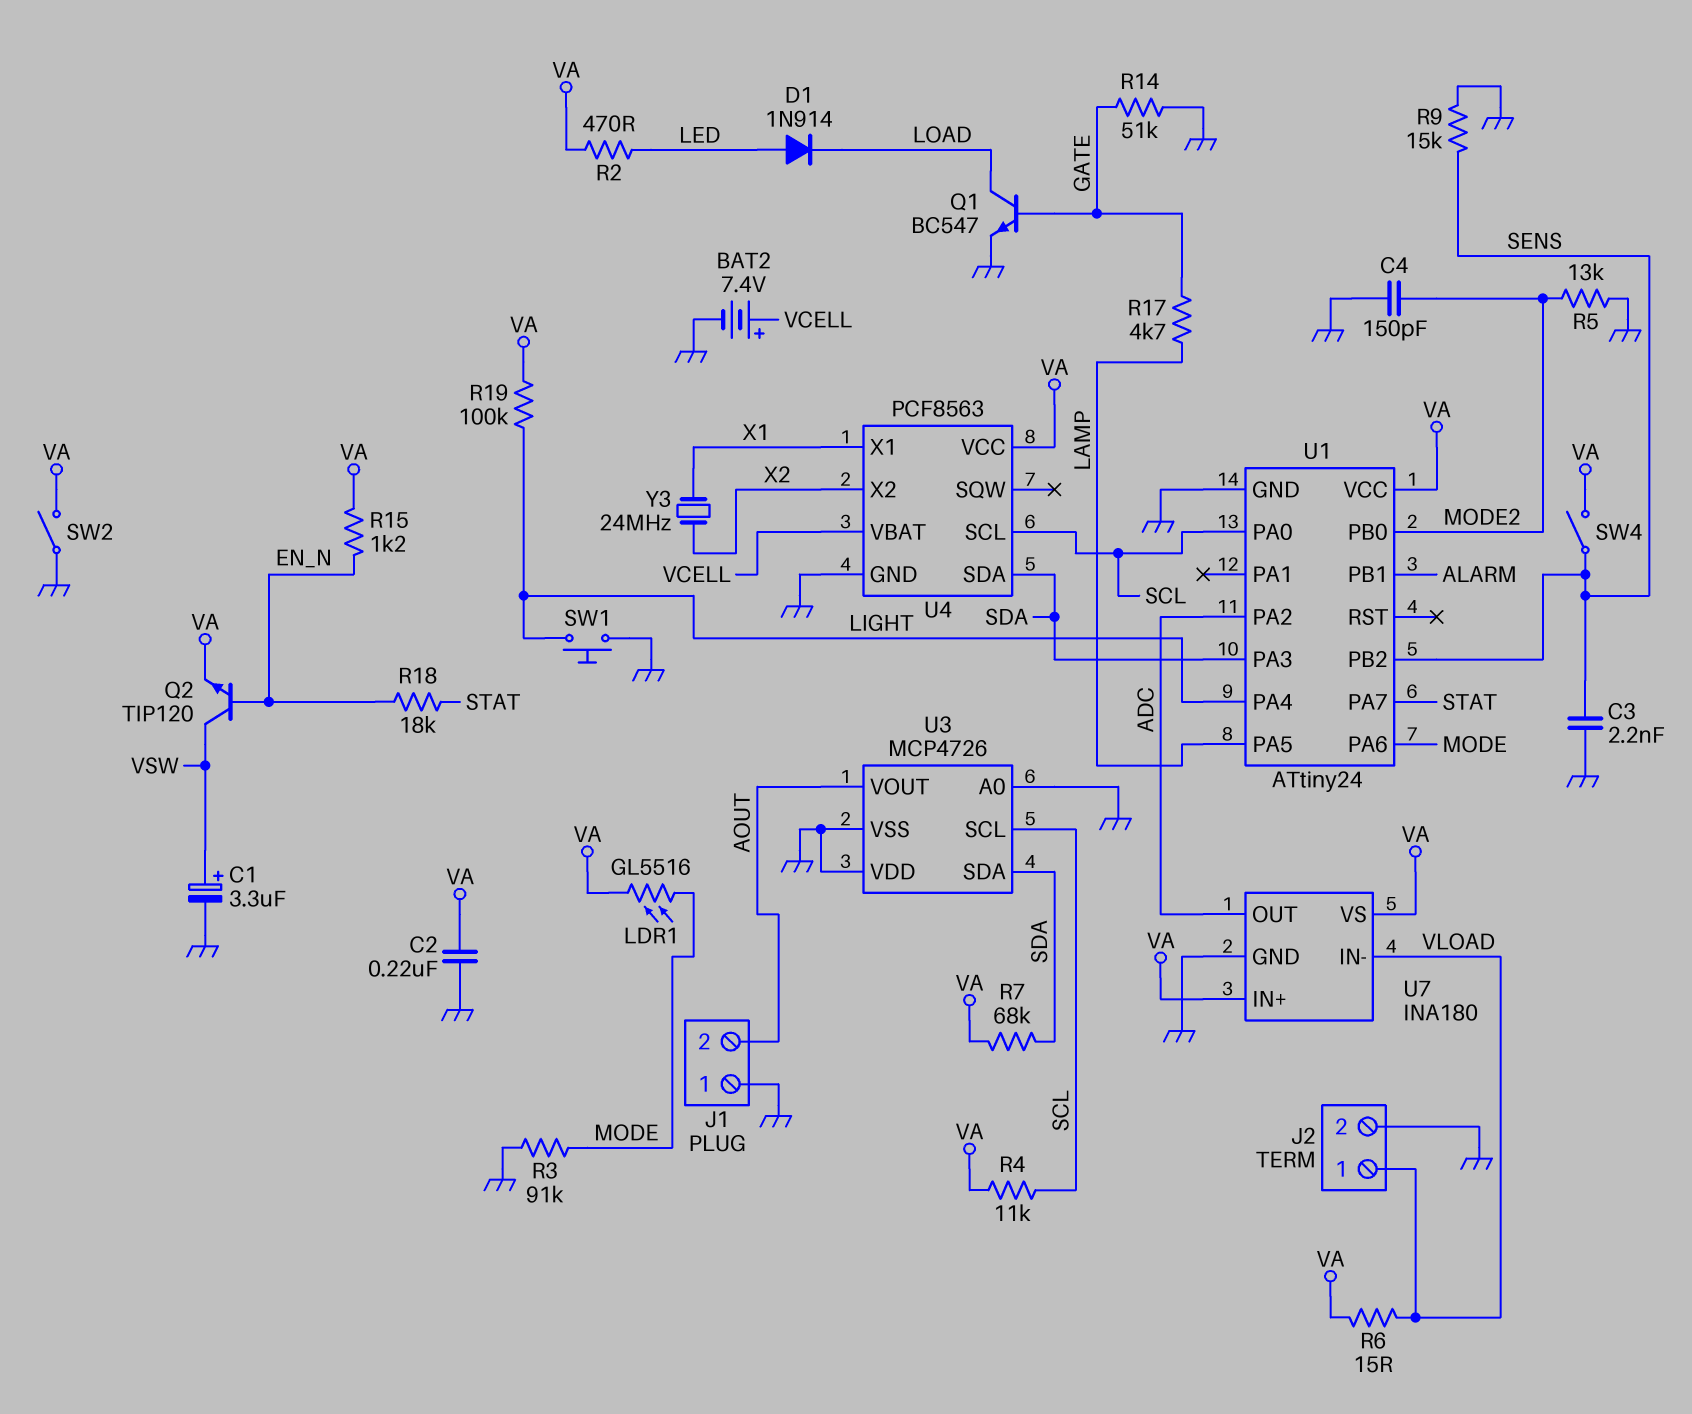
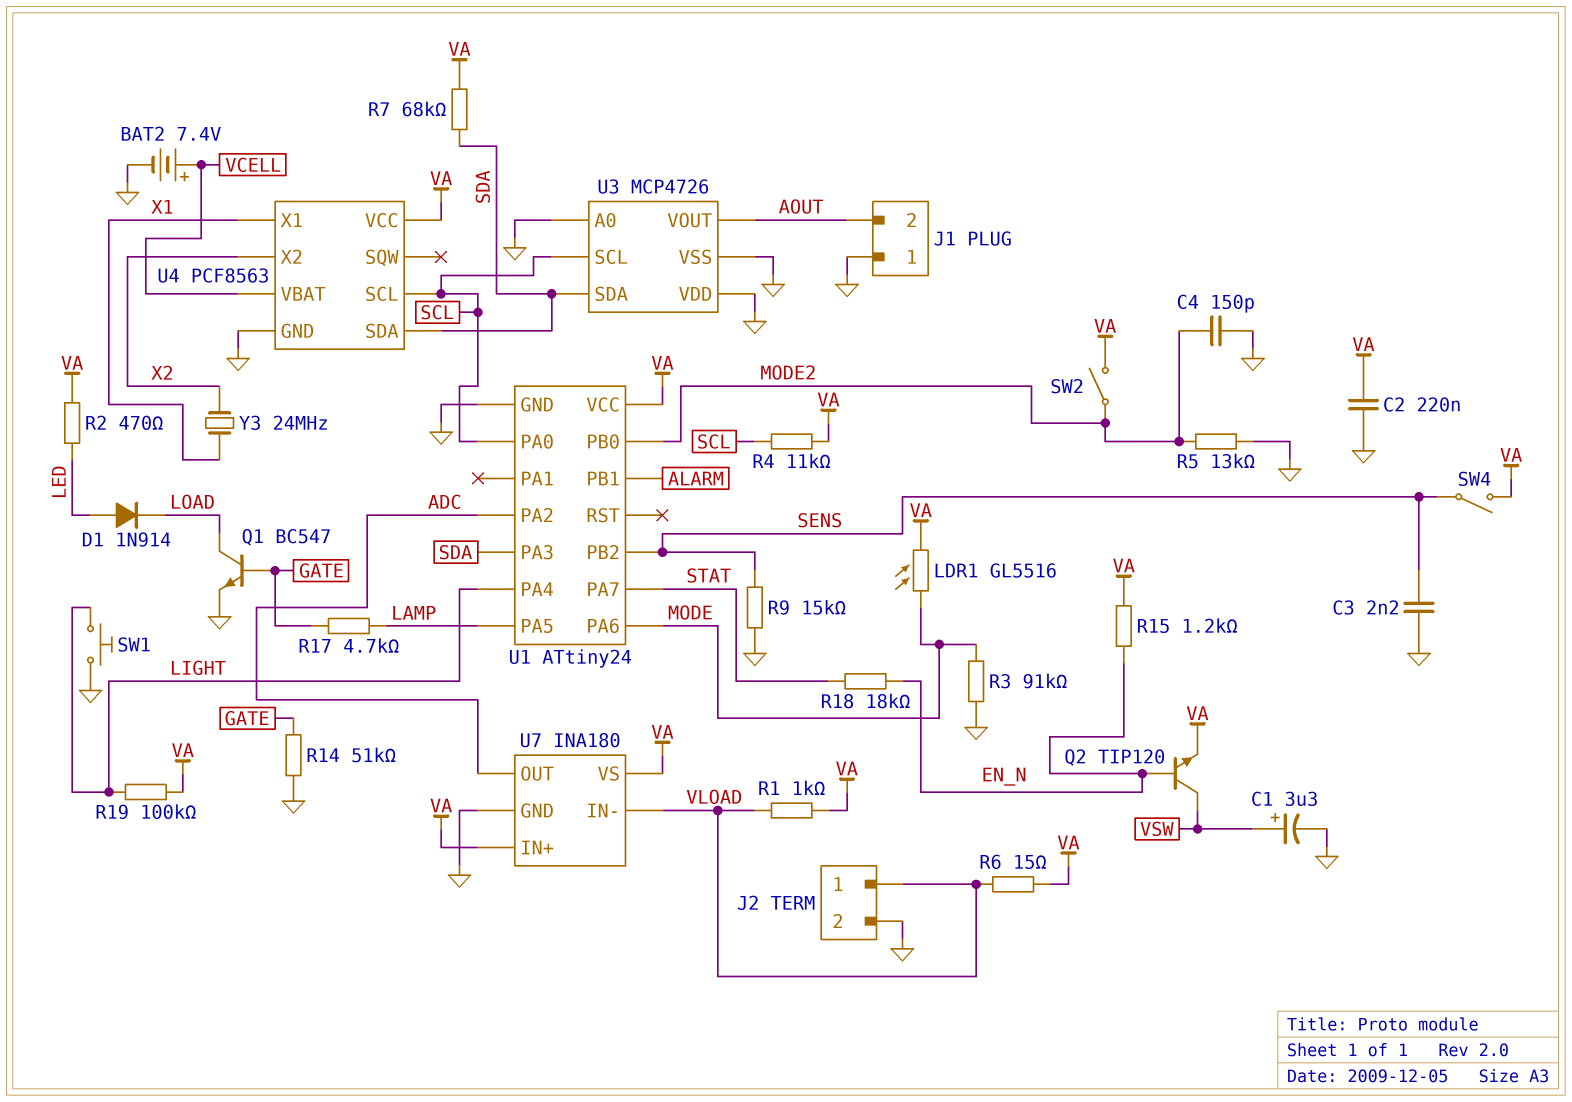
R1: none -> 1k (VA, VLOAD)
SW2: switch (GND, VA) -> switch (MODE2, VA)

